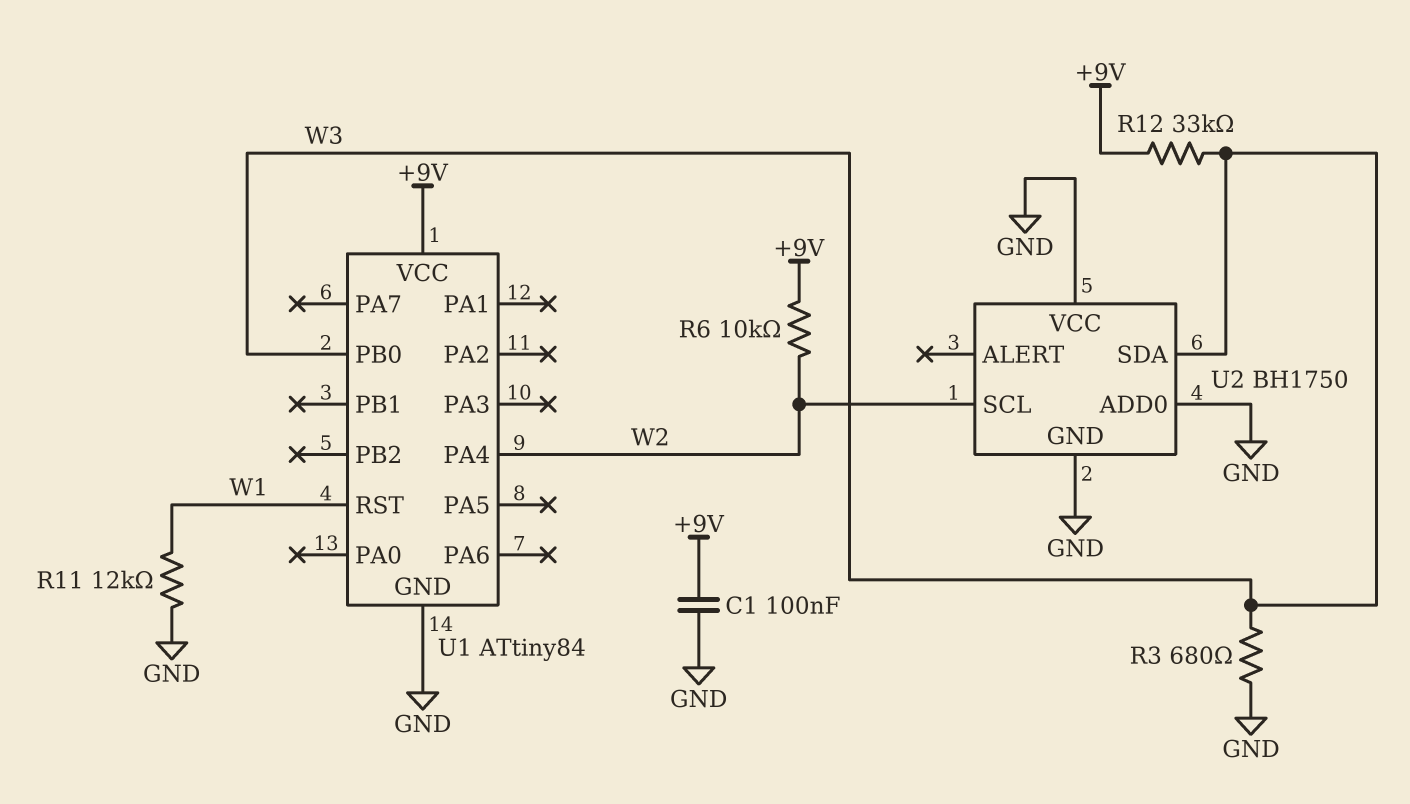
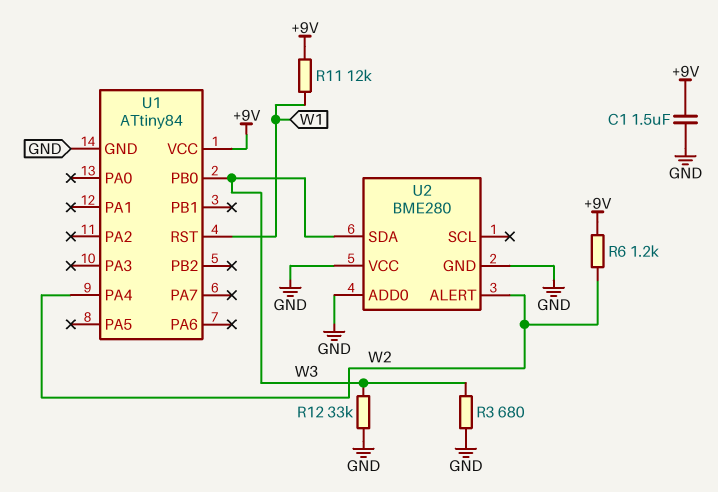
C1: 100nF (+9V, GND) -> 1.5uF (+9V, GND)
R6: 10k (+9V, W2) -> 1.2k (+9V, W2)
R11: 12k (GND, W1) -> 12k (+9V, W1)
R12: 33k (+9V, W3) -> 33k (GND, W3)
U2: BH1750 -> BME280
U2 pin ALERT: none -> W2
U2 pin SCL: W2 -> none

